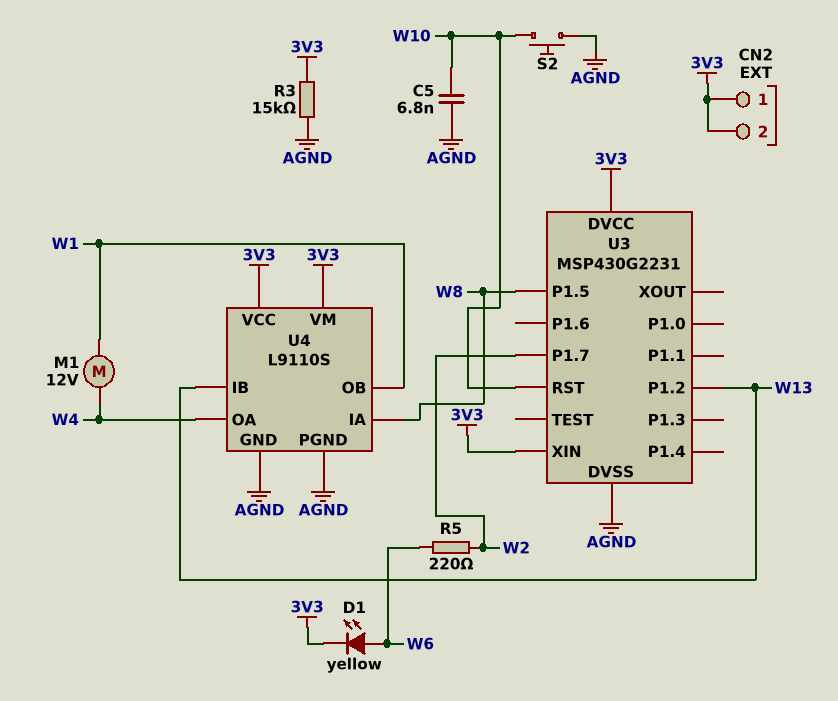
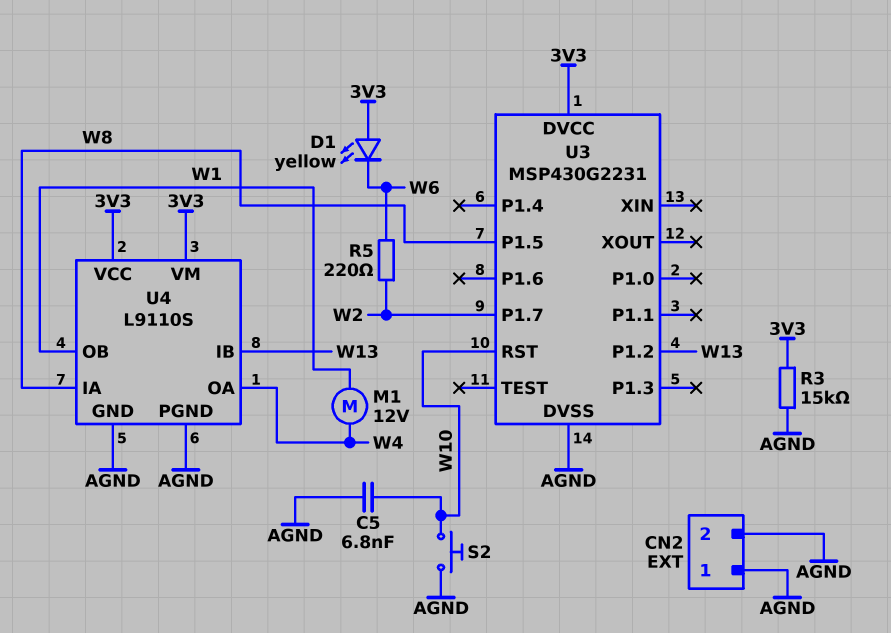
CN2 pin 1: 3V3 -> AGND
CN2 pin 2: 3V3 -> AGND
D1: LED yellow (A W6, K 3V3) -> LED yellow (A 3V3, K W6)
U3 pin XIN: 3V3 -> none

